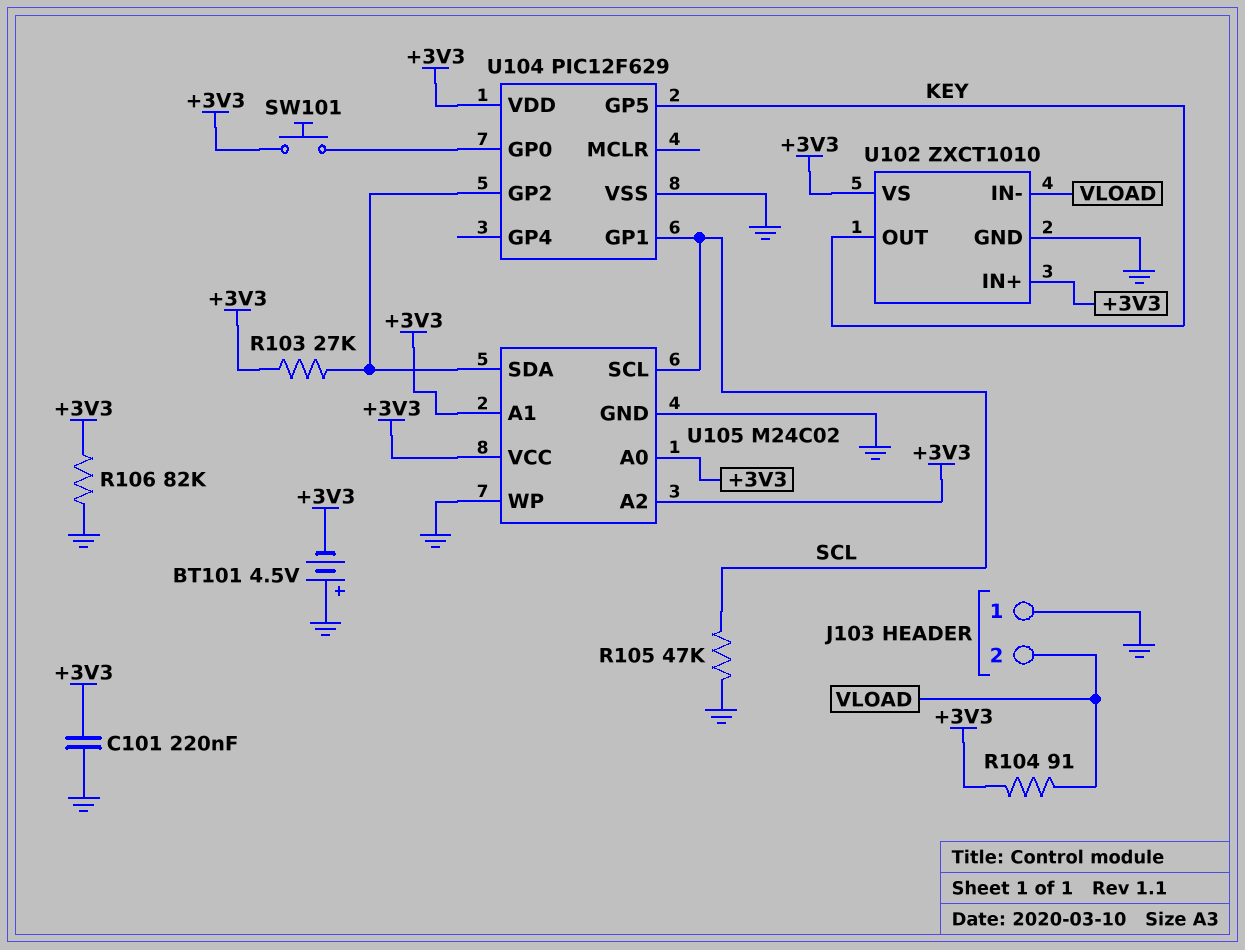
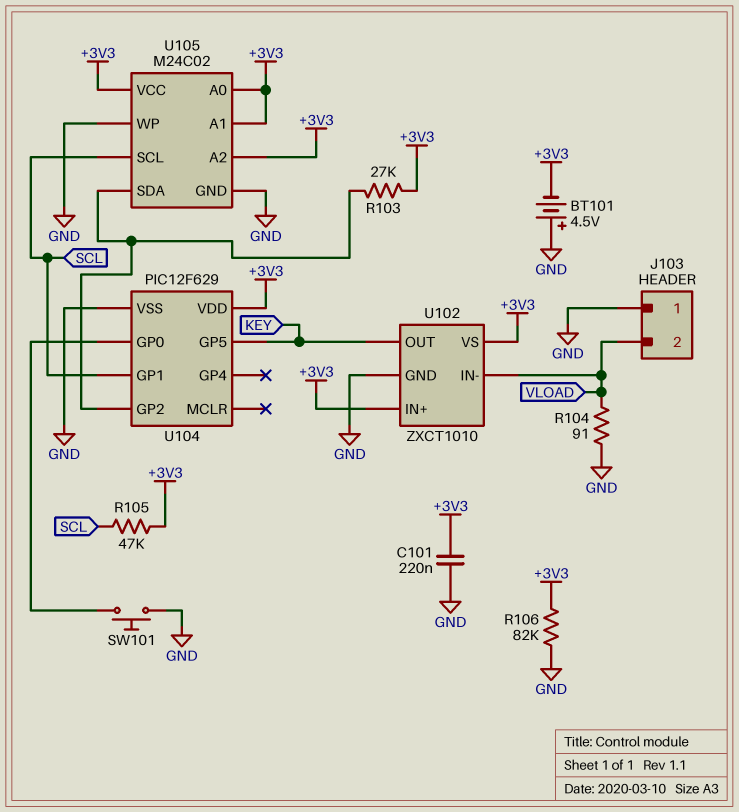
R104: 91 (+3V3, VLOAD) -> 91 (GND, VLOAD)
R105: 47k (GND, SCL) -> 47k (+3V3, SCL)
SW101: button (+3V3, U104/GP0) -> button (GND, U104/GP0)

